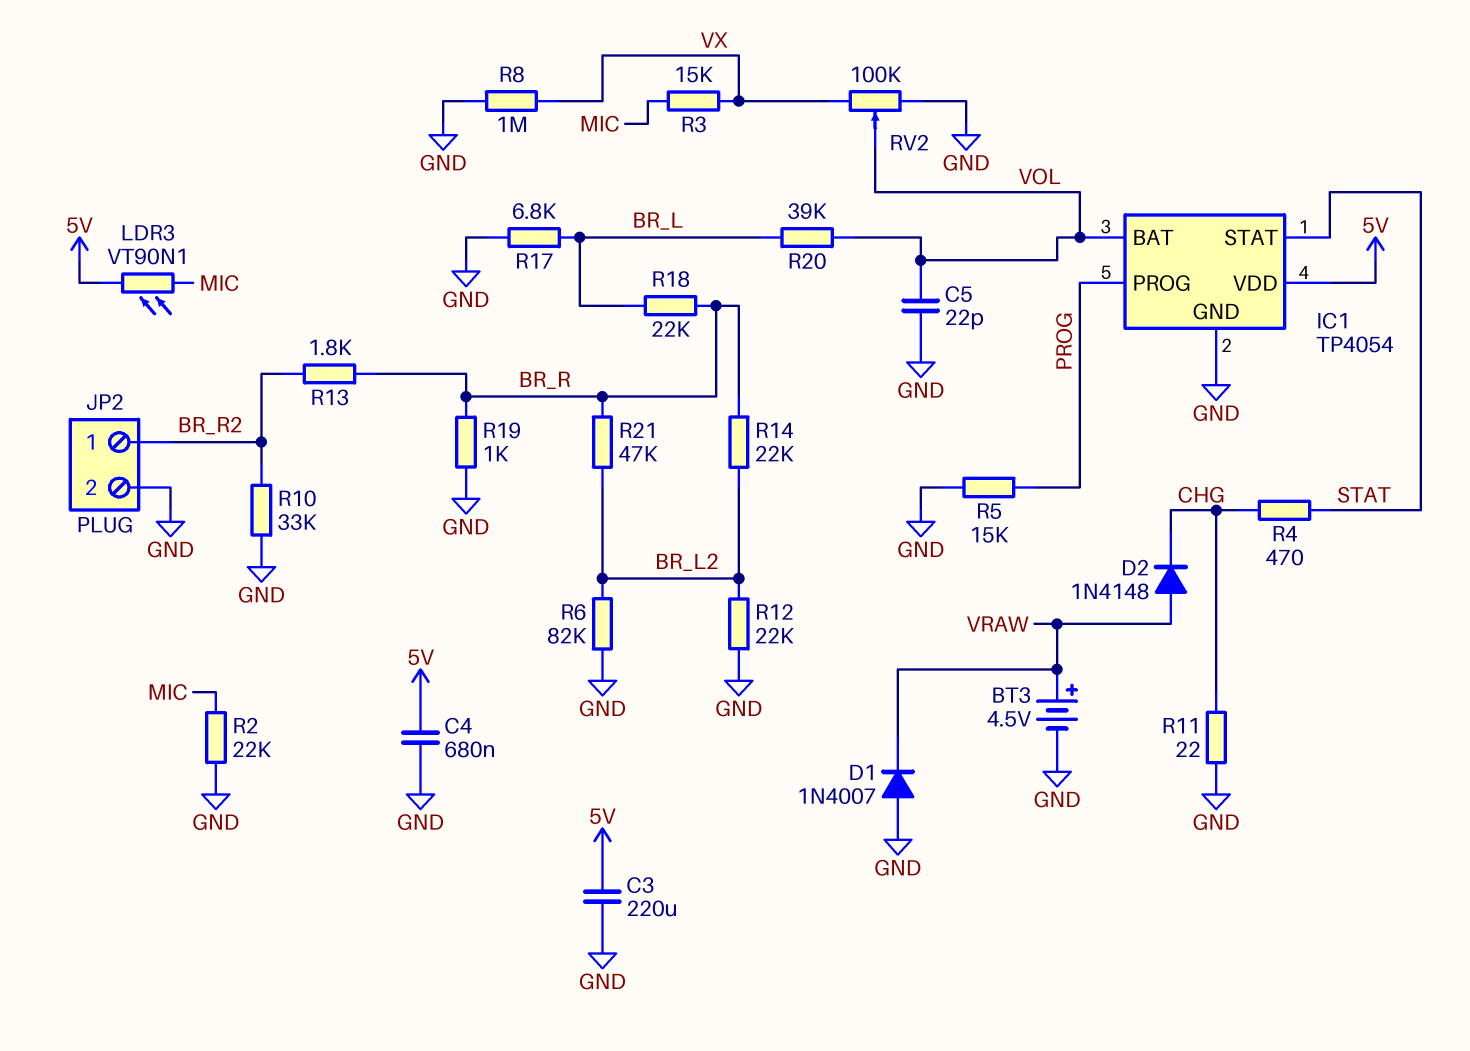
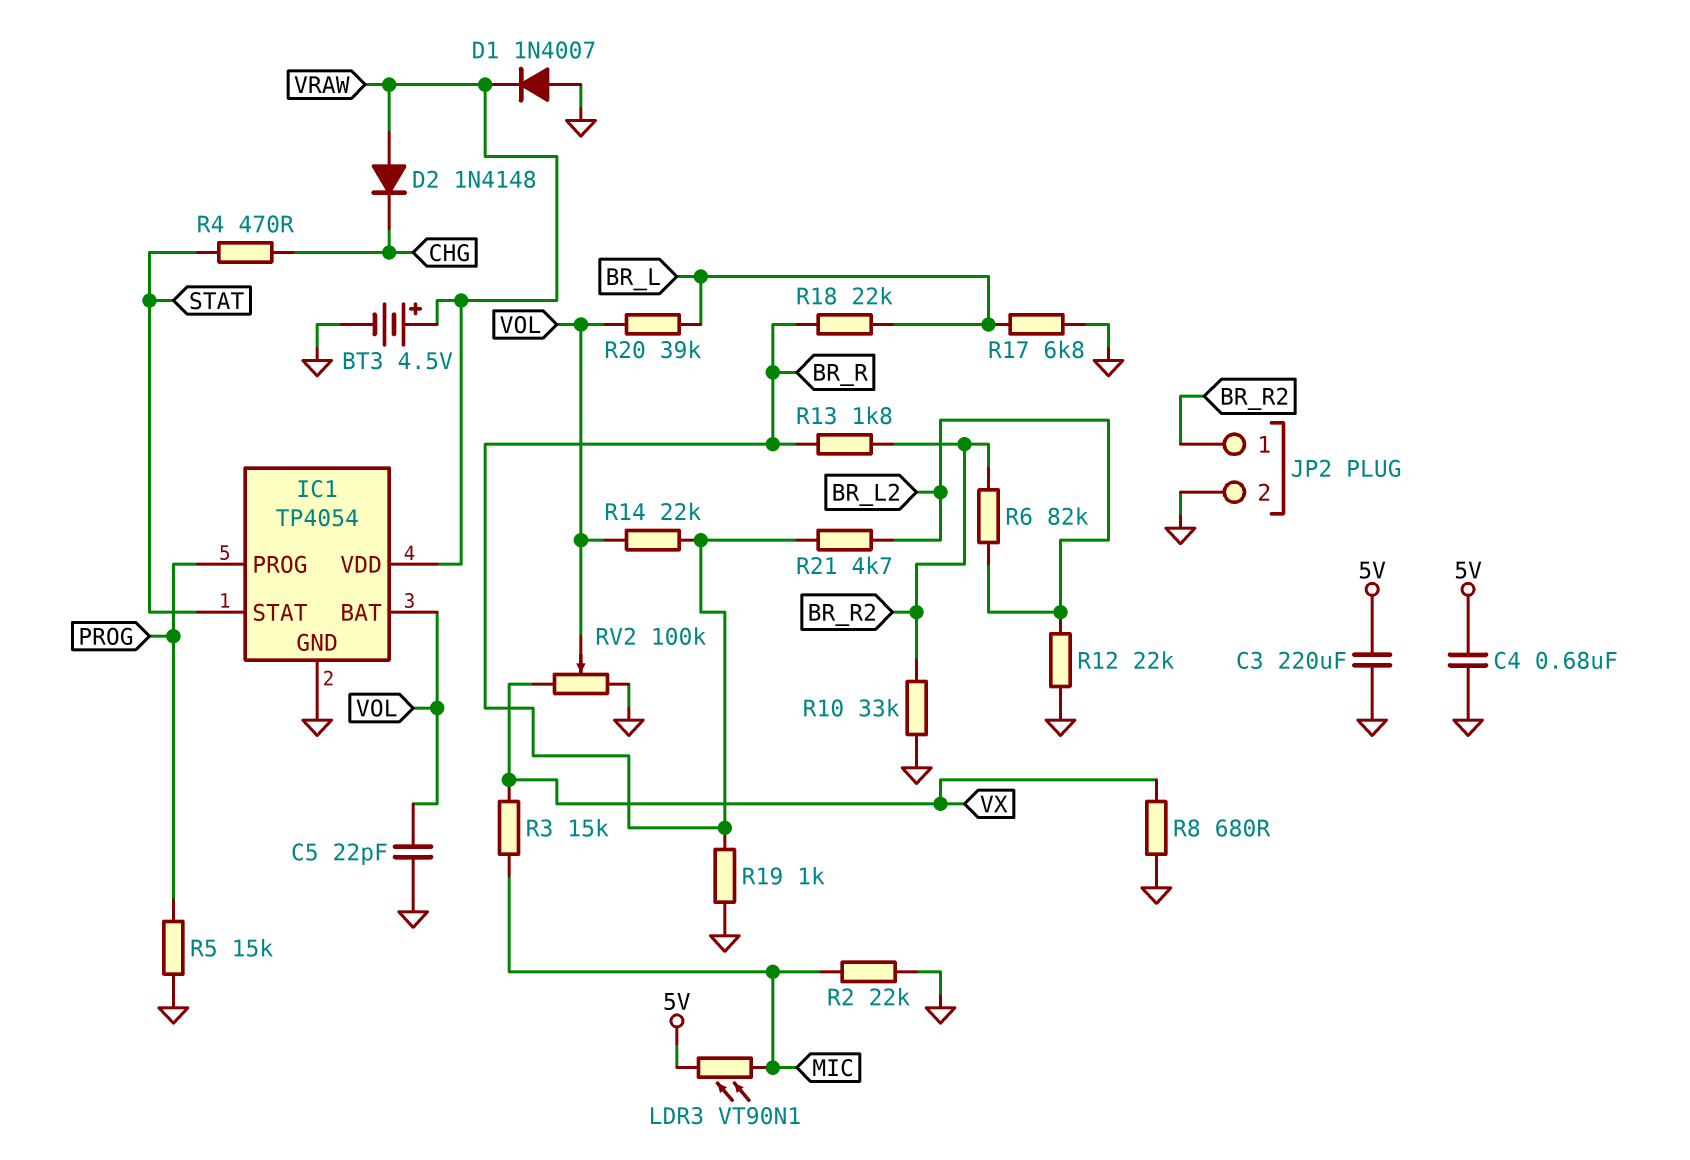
IC1 pin VDD: 5V -> VRAW
R6: 82k (BR_L2, GND) -> 82k (BR_L2, BR_R2)
R8: 1M (GND, VX) -> 680 (GND, VX)
R11: 22 (CHG, GND) -> none
R14: 22k (BR_L2, BR_R) -> 22k (BR_R, VOL)
R21: 47k (BR_L2, BR_R) -> 4.7k (BR_L2, BR_R)

